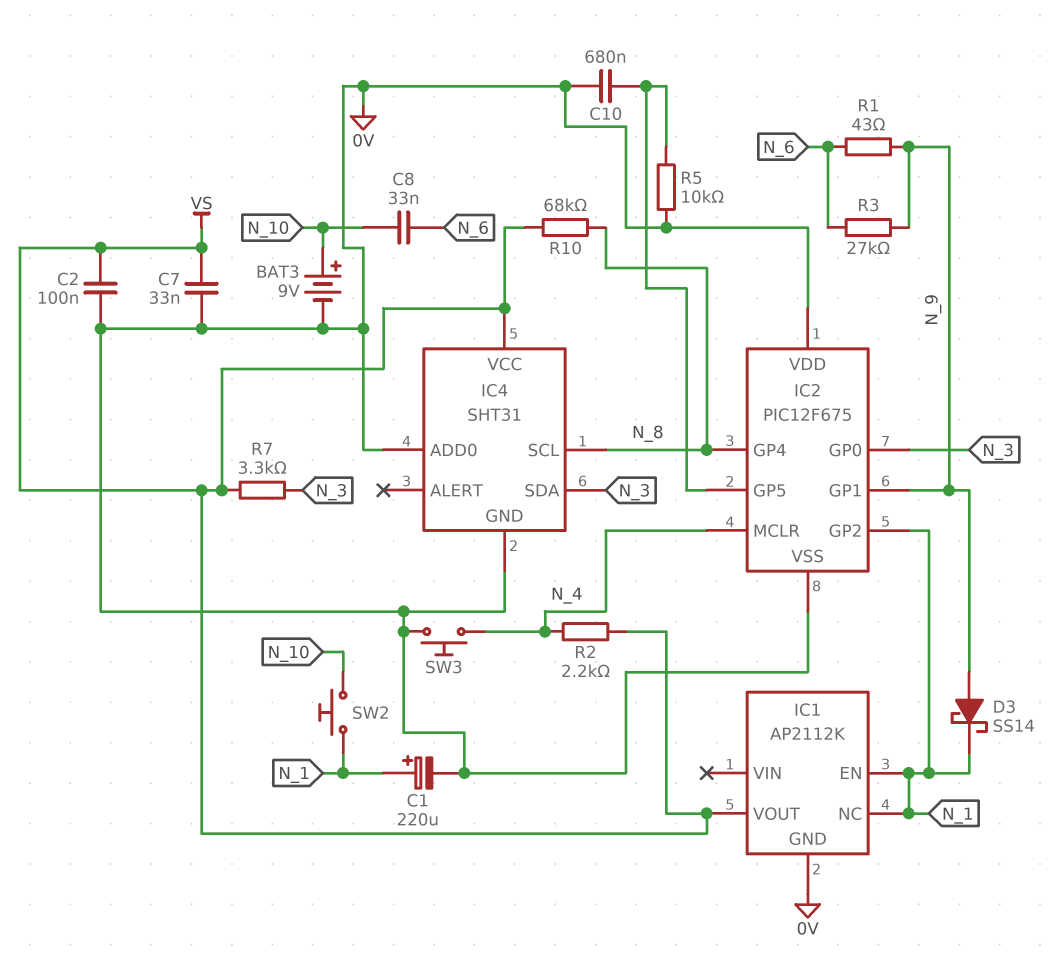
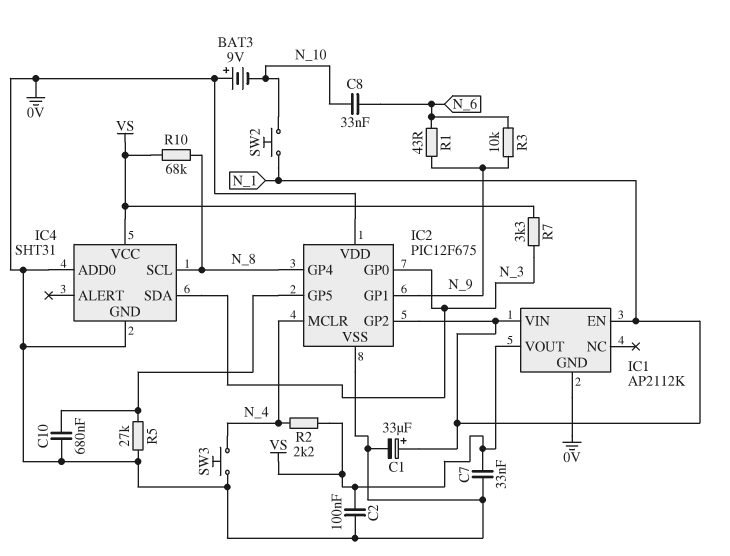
BAT3: 9V (plus N_10, minus 0V) -> 9V (plus 0V, minus N_10)
C1: 220uF (plus N_1, minus 0V) -> 33uF (plus N_1, minus 0V)
D3: schottky SS14 (A N_9, K N_1) -> none
IC1 pin NC: N_1 -> none
IC1 pin VIN: none -> N_1
R3: 27k (N_6, N_9) -> 10k (N_6, N_9)
R5: 10k (0V, IC2/GP5) -> 27k (0V, IC2/GP5)

